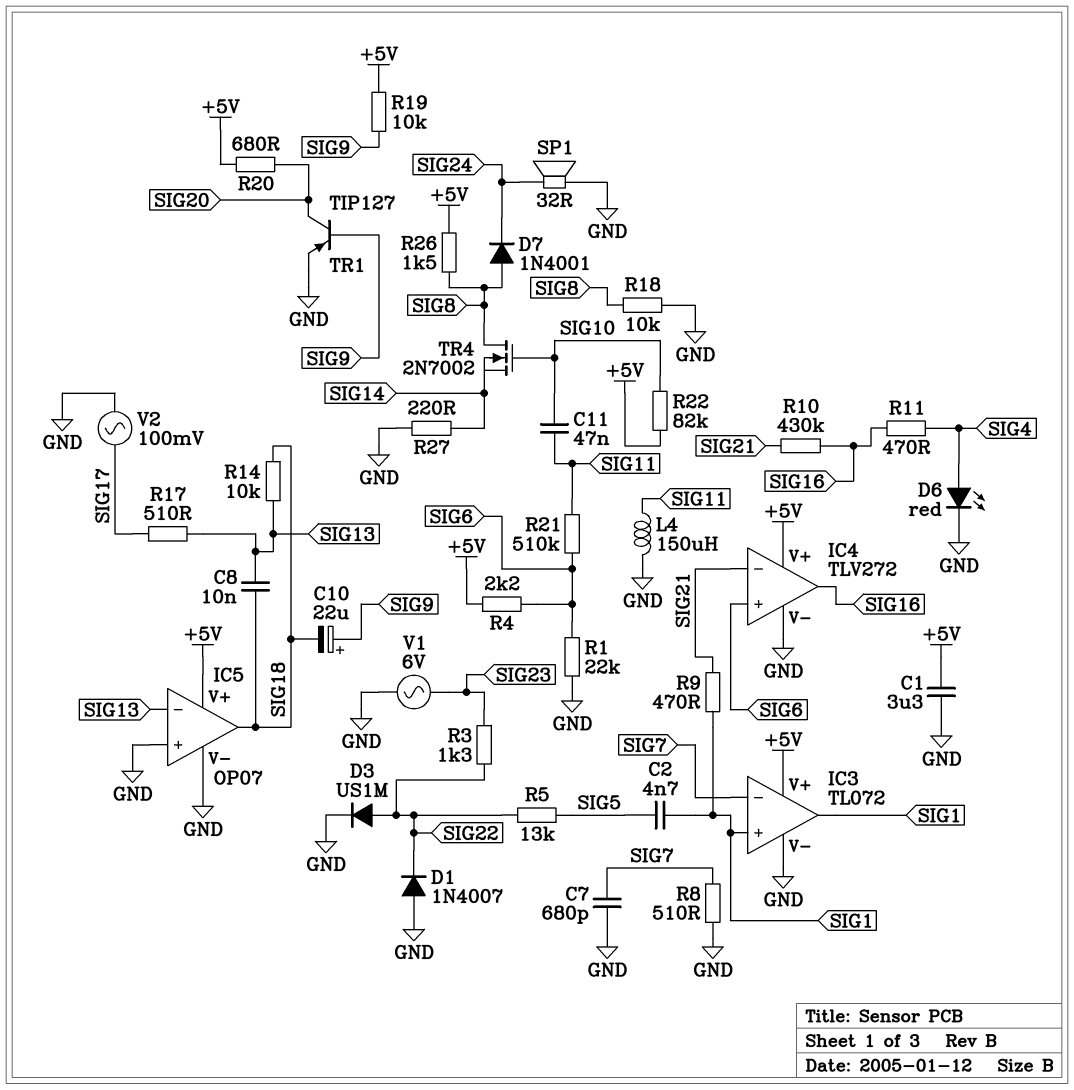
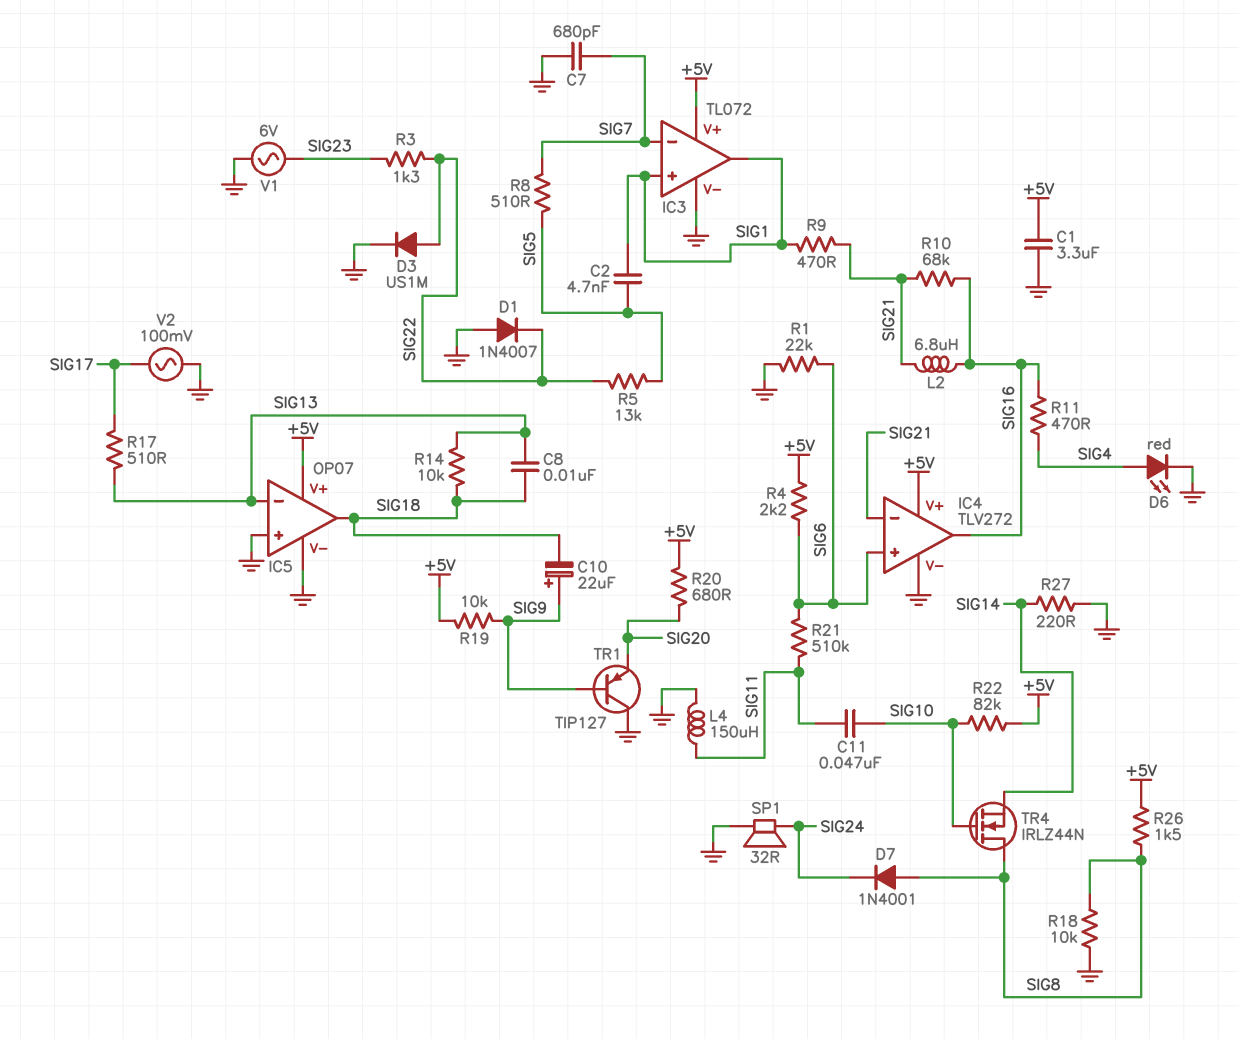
L2: none -> 6.8uH (SIG16, SIG21)
R8: 510 (GND, SIG7) -> 510 (SIG5, SIG7)
R10: 430k (SIG16, SIG21) -> 68k (SIG16, SIG21)
TR1: PNP TIP127 (B SIG9, C SIG20, E GND) -> PNP TIP127 (B SIG9, C GND, E SIG20)
TR4: NMOS 2N7002 (G SIG10, D SIG8, S SIG14) -> NMOS IRLZ44N (G SIG10, D SIG8, S SIG14)

